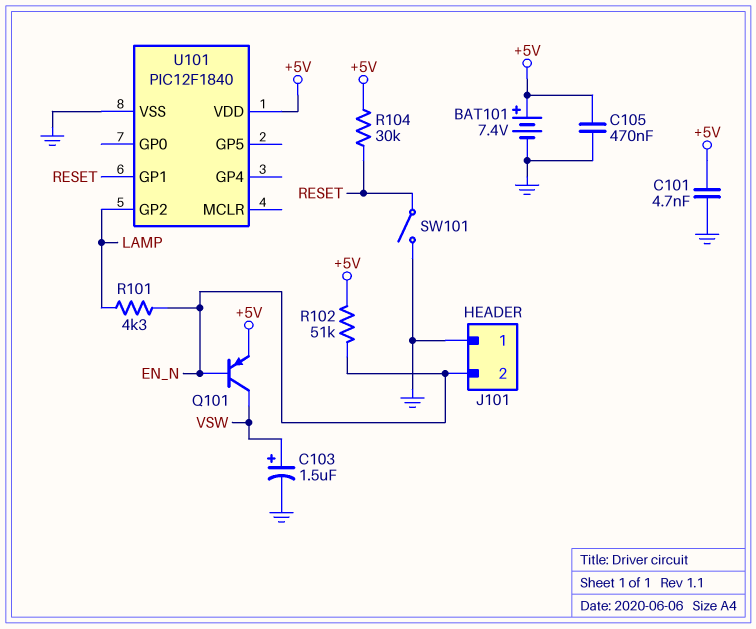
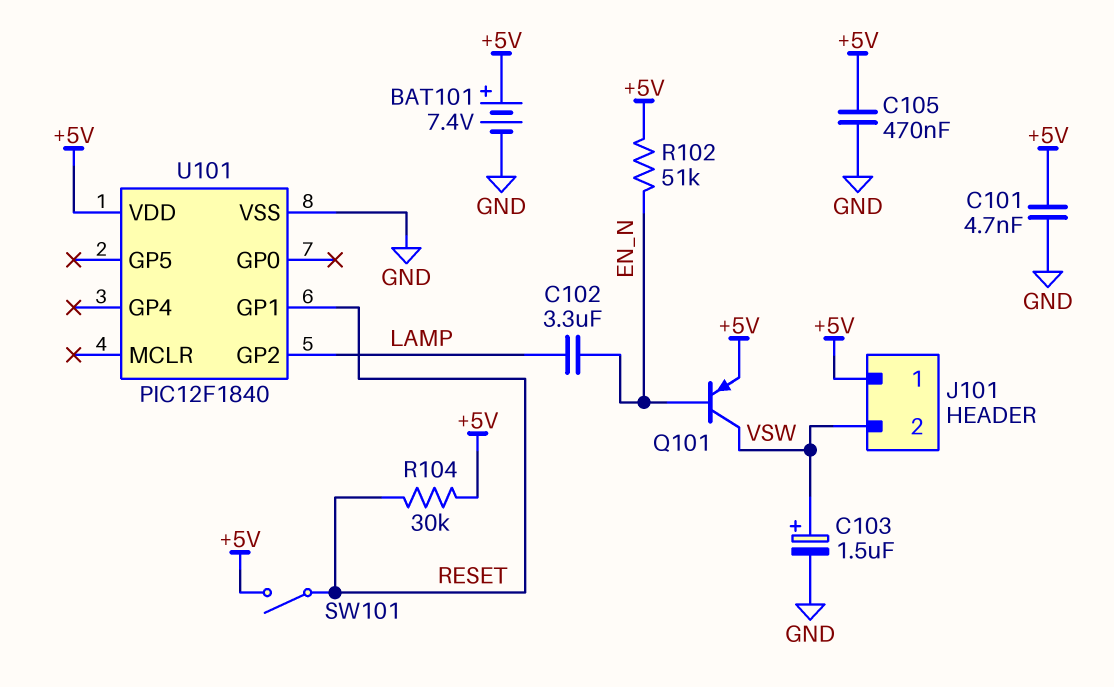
C102: none -> 3.3uF (EN_N, LAMP)
J101 pin 1: GND -> +5V
J101 pin 2: EN_N -> VSW
R101: 4.3k (EN_N, LAMP) -> none
SW101: switch (GND, RESET) -> switch (+5V, RESET)

